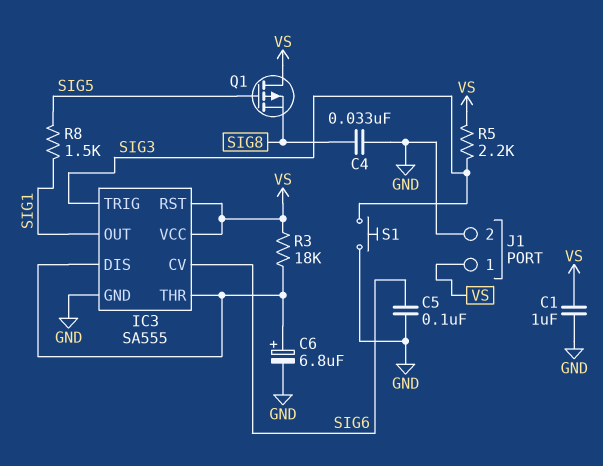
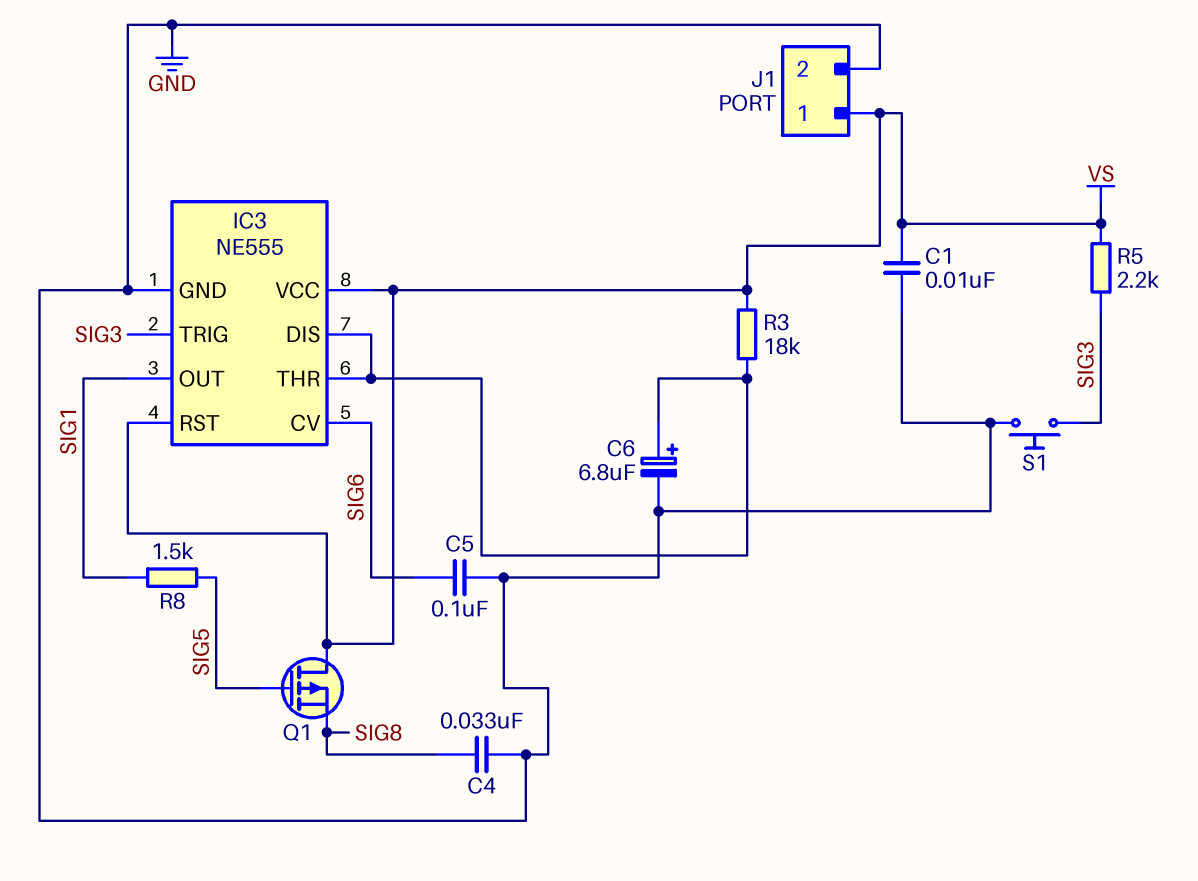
C1: 1uF (GND, VS) -> 10nF (GND, VS)
IC3: SA555 -> NE555

